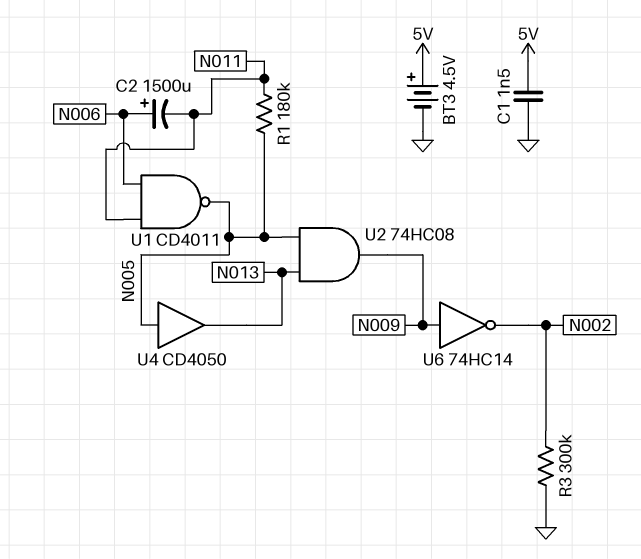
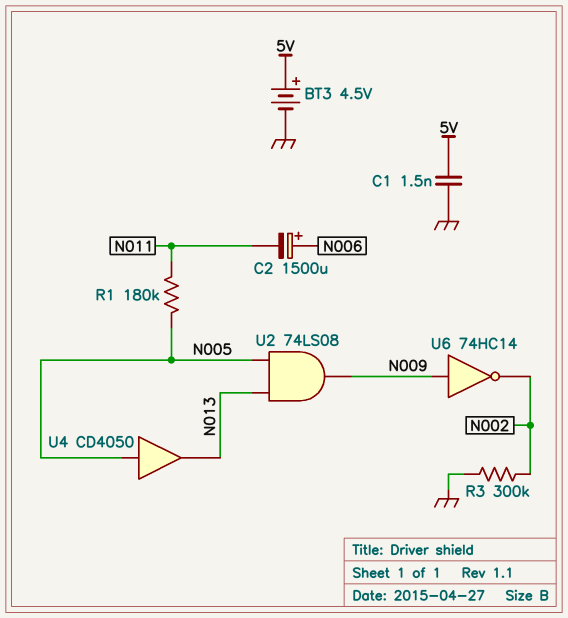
U1: NAND CD4011 (in N006, in N011, out N005) -> none
U2: AND 74HC08 (in N005, in N013, out N009) -> AND 74LS08 (in N005, in N013, out N009)

